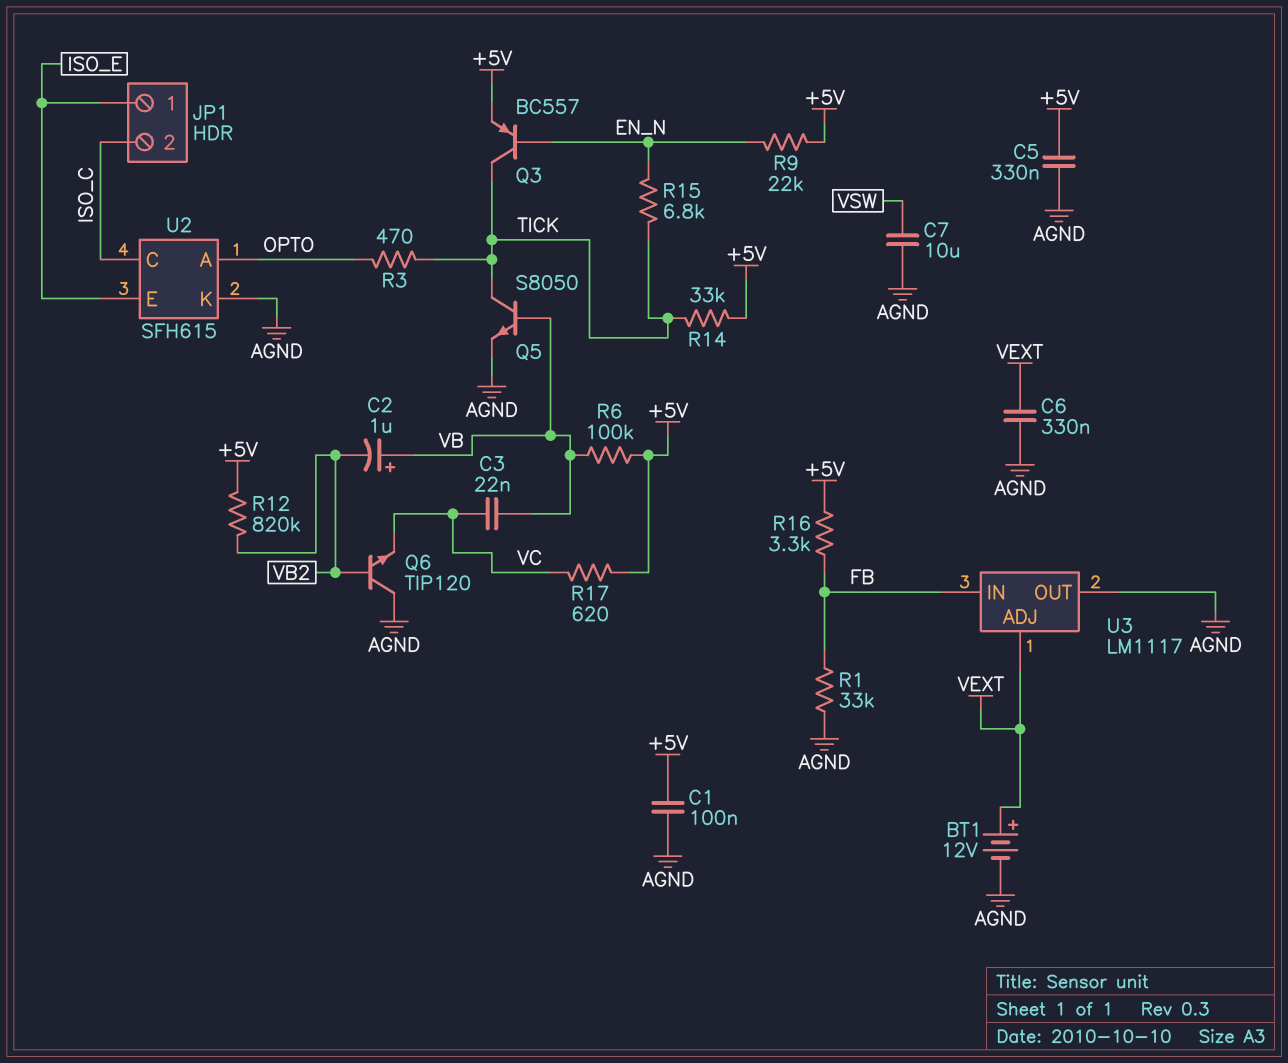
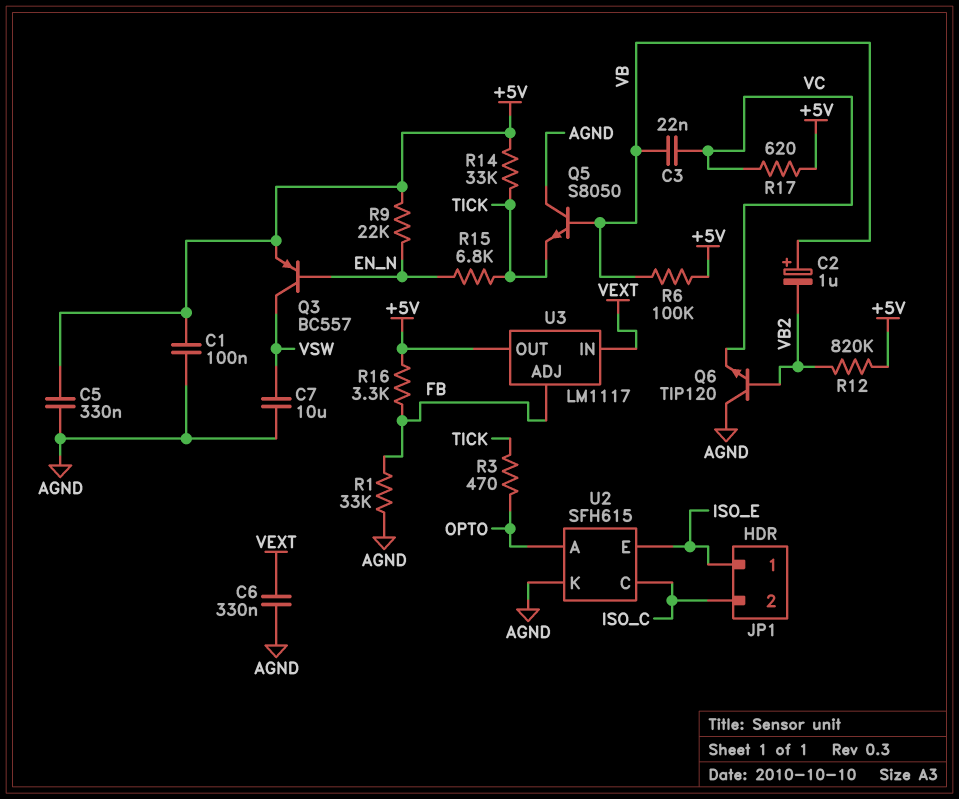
BT1: 12V (plus VEXT, minus AGND) -> none
Q3: PNP BC557 (B EN_N, C TICK, E +5V) -> PNP BC557 (B EN_N, C VSW, E +5V)
Q5: NPN S8050 (B VB, C TICK, E AGND) -> NPN S8050 (B VB, C AGND, E TICK)
U3 pin ADJ: VEXT -> FB
U3 pin IN: FB -> VEXT
U3 pin OUT: AGND -> +5V

